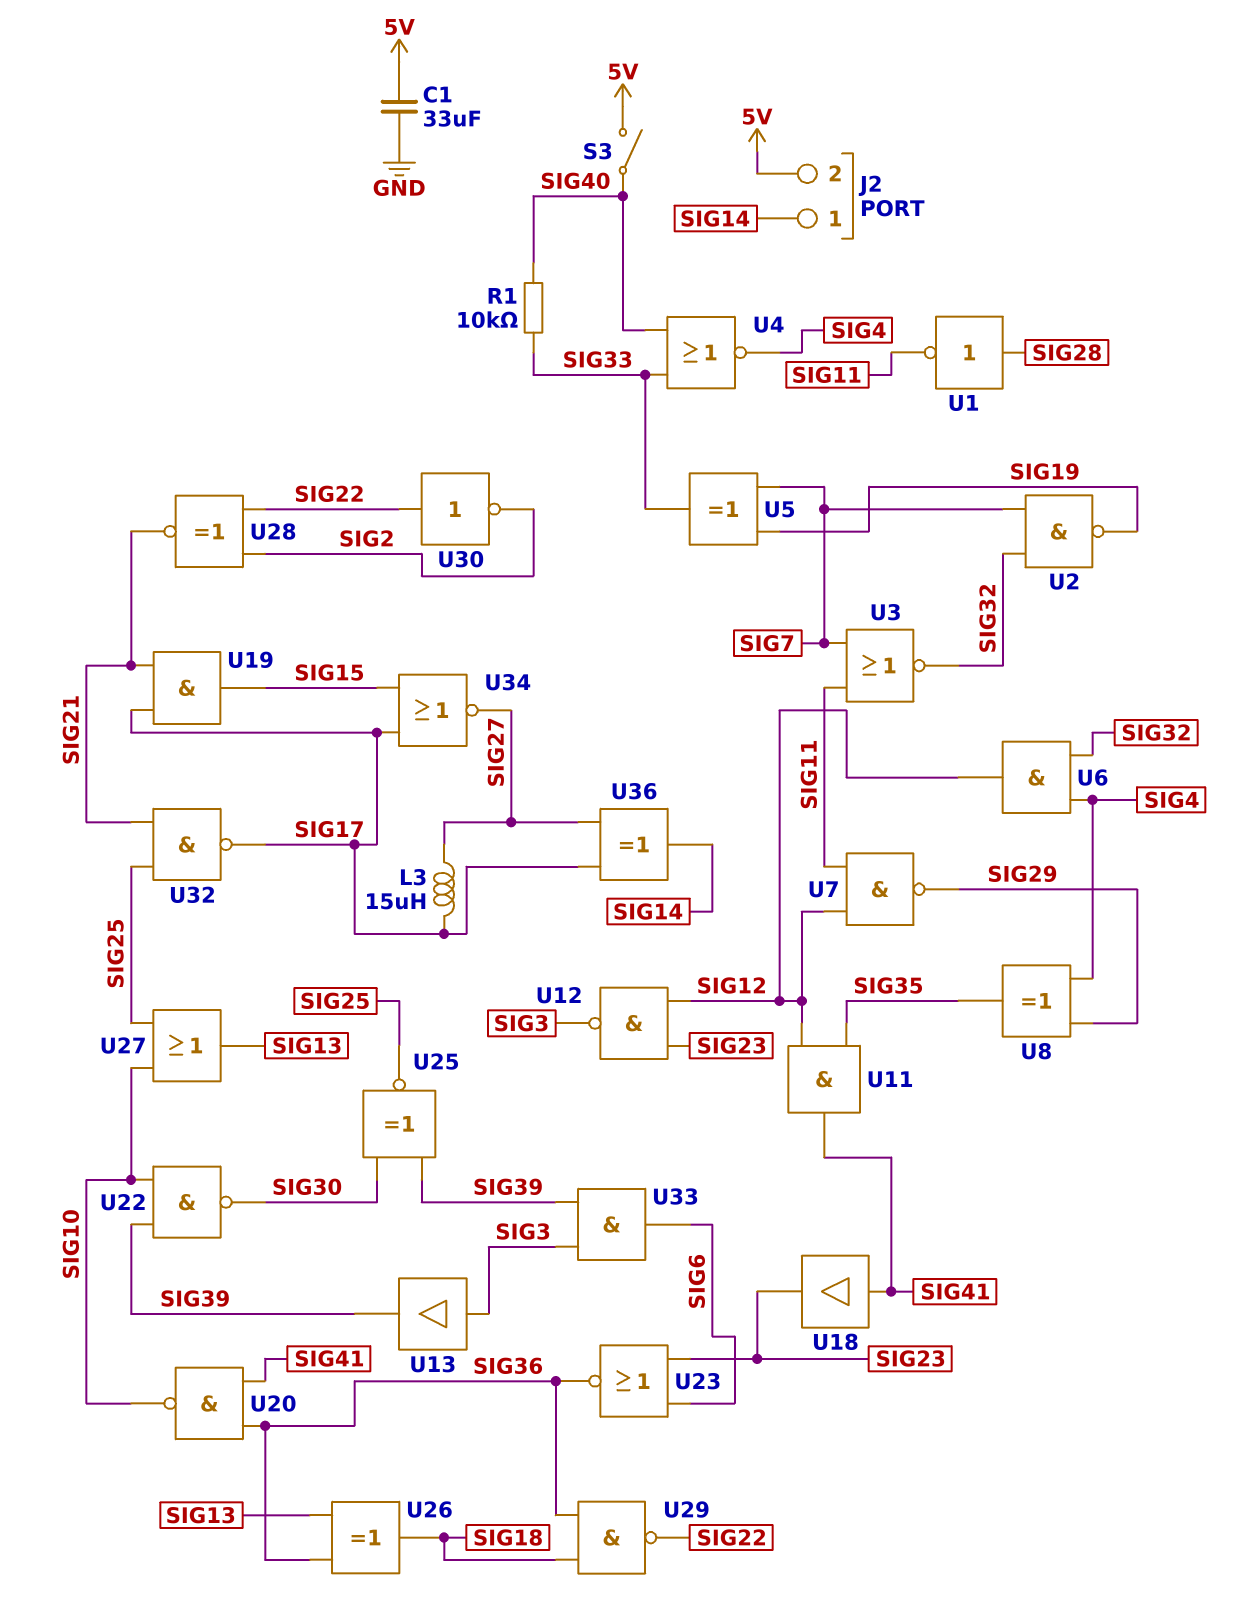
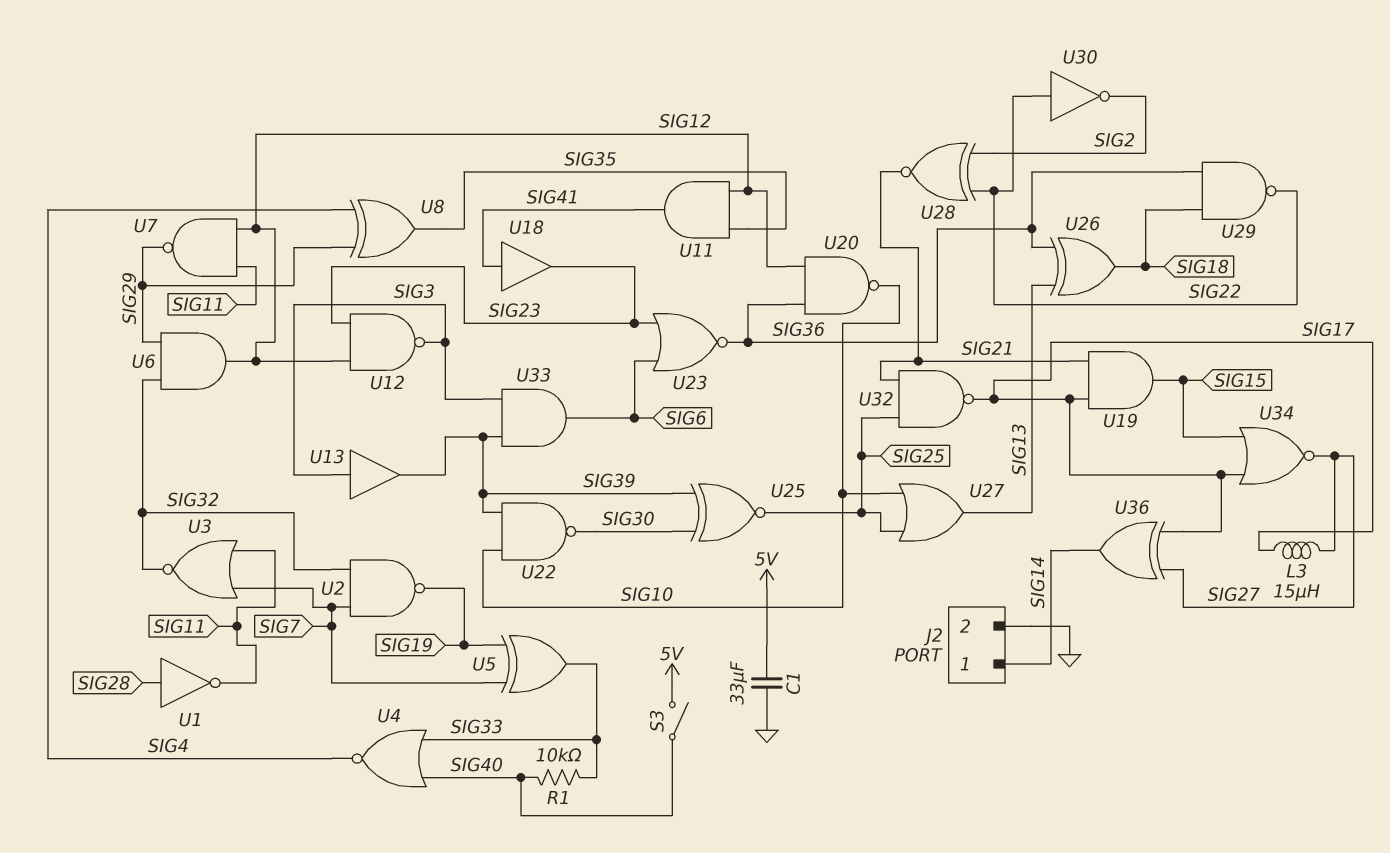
J2 pin 2: 5V -> GND
U6: AND (in SIG4, in SIG32, out SIG12) -> AND (in SIG29, in SIG32, out SIG12)
U20: NAND (in SIG36, in SIG41, out SIG10) -> NAND (in SIG12, in SIG36, out SIG10)

